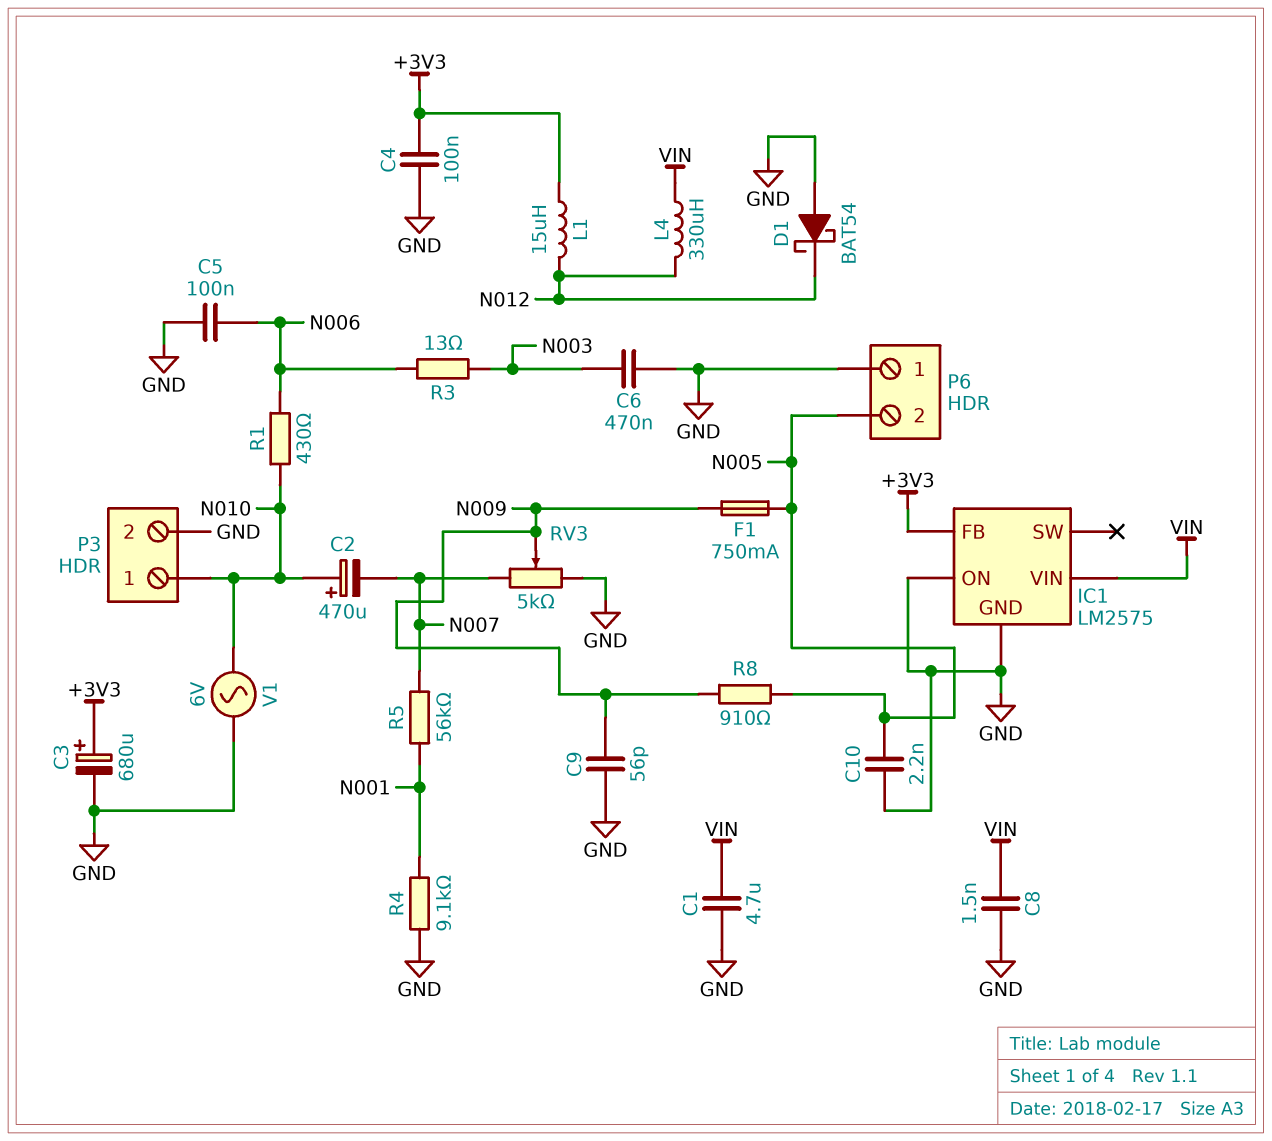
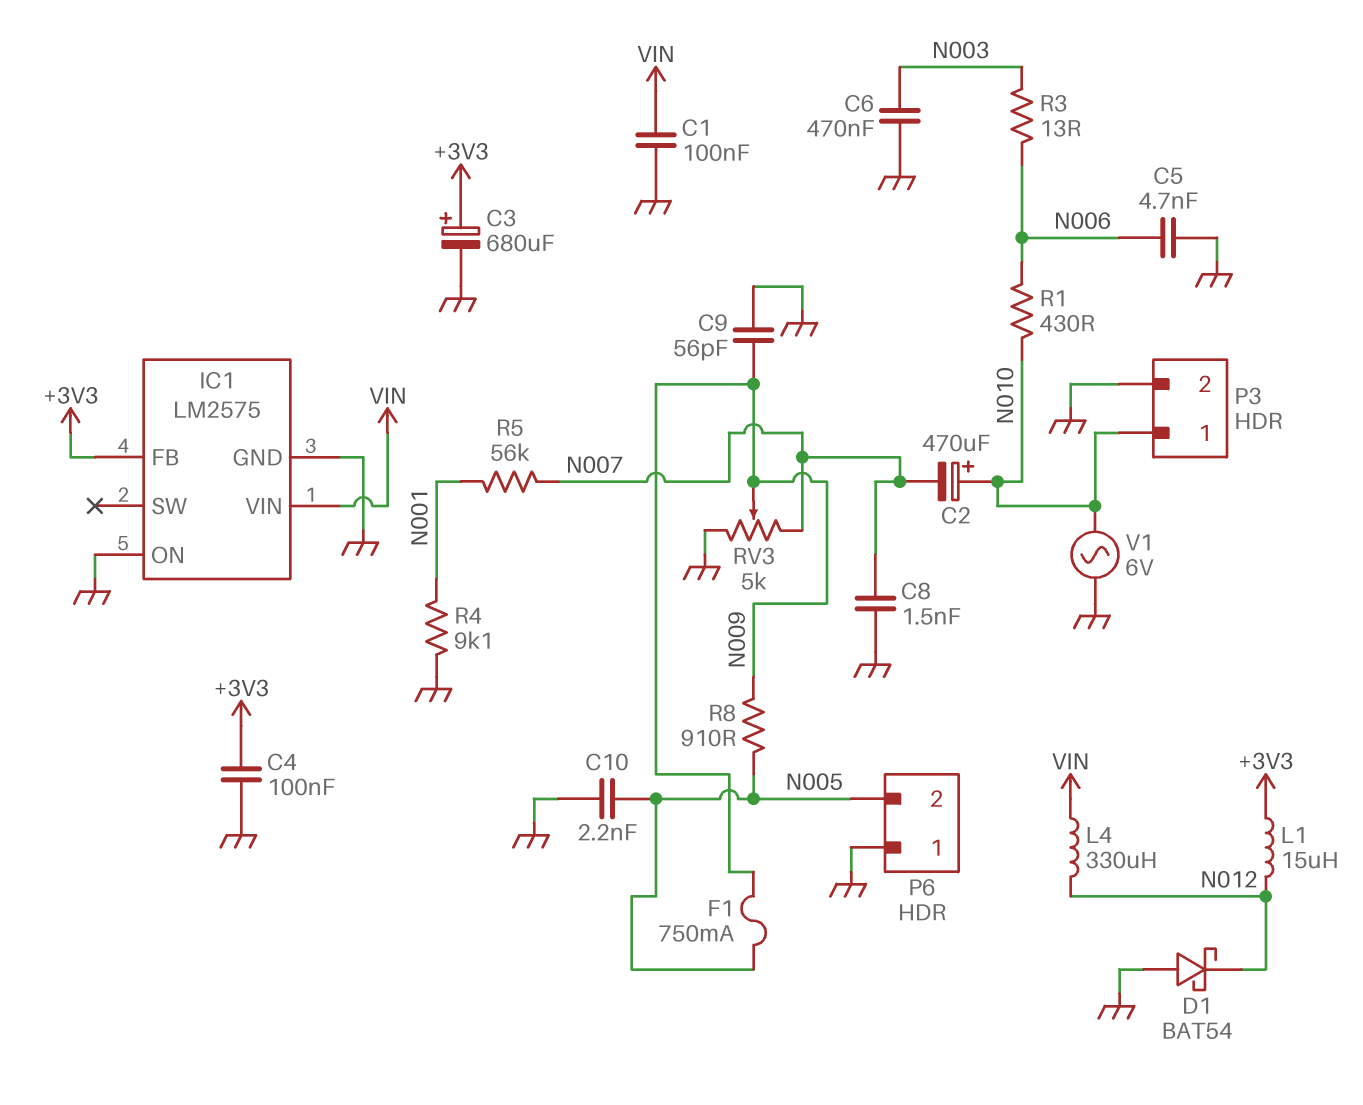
C1: 4.7uF (GND, VIN) -> 100nF (GND, VIN)
C5: 100nF (GND, N006) -> 4.7nF (GND, N006)
C8: 1.5nF (GND, VIN) -> 1.5nF (GND, N007)

